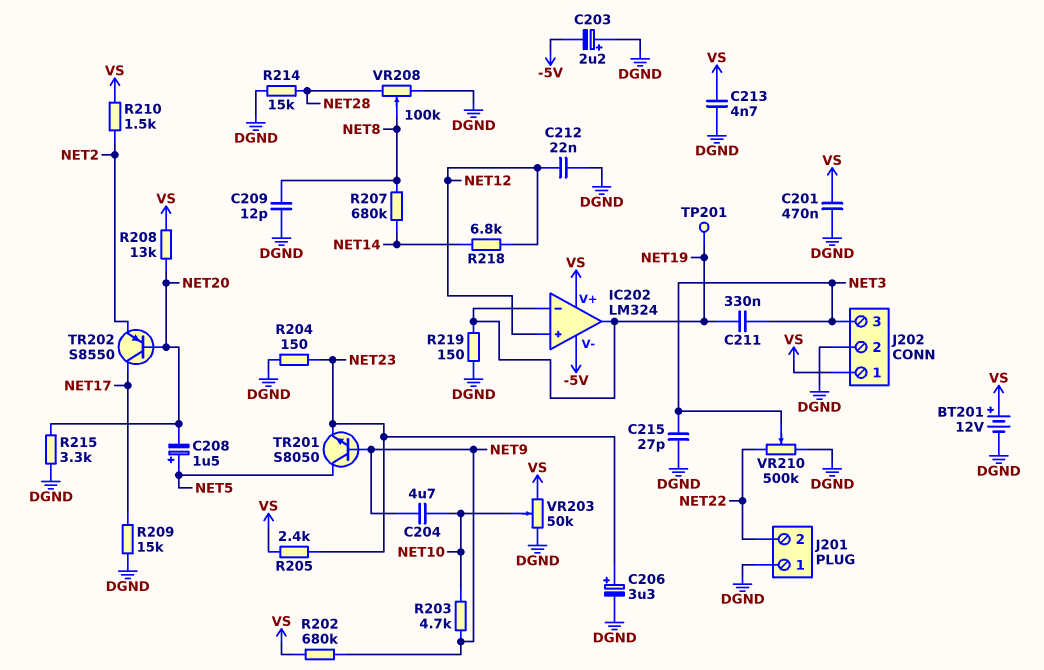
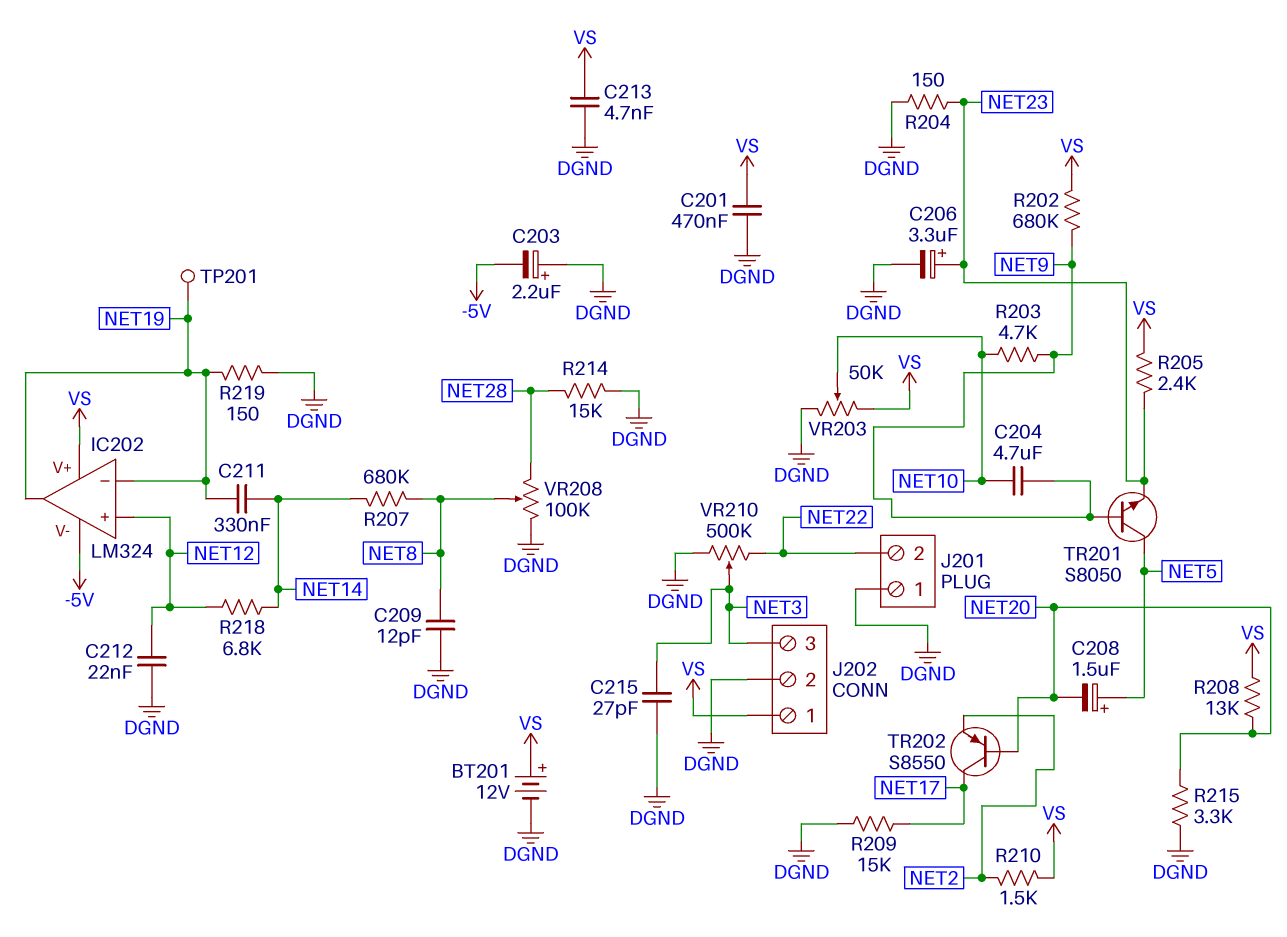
C211: 330nF (NET3, NET19) -> 330nF (NET14, NET19)

